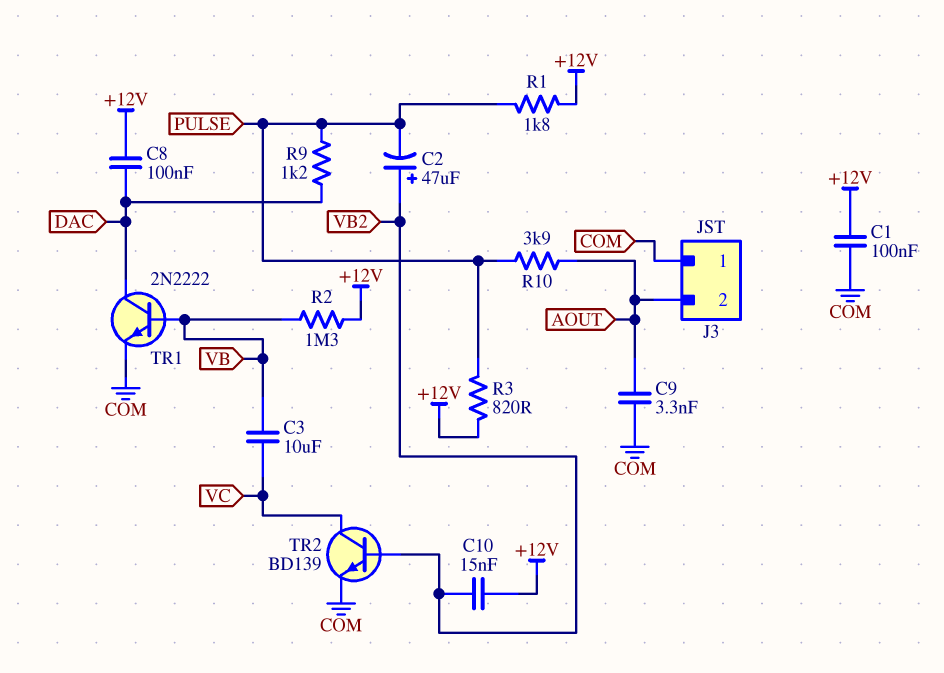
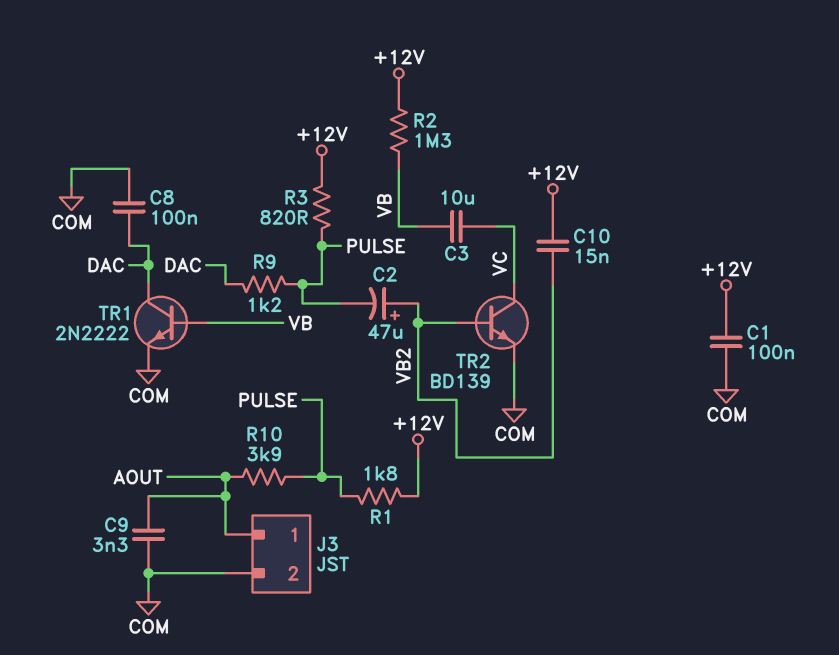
C8: 100nF (+12V, DAC) -> 100nF (COM, DAC)
J3 pin 1: COM -> AOUT
J3 pin 2: AOUT -> COM

